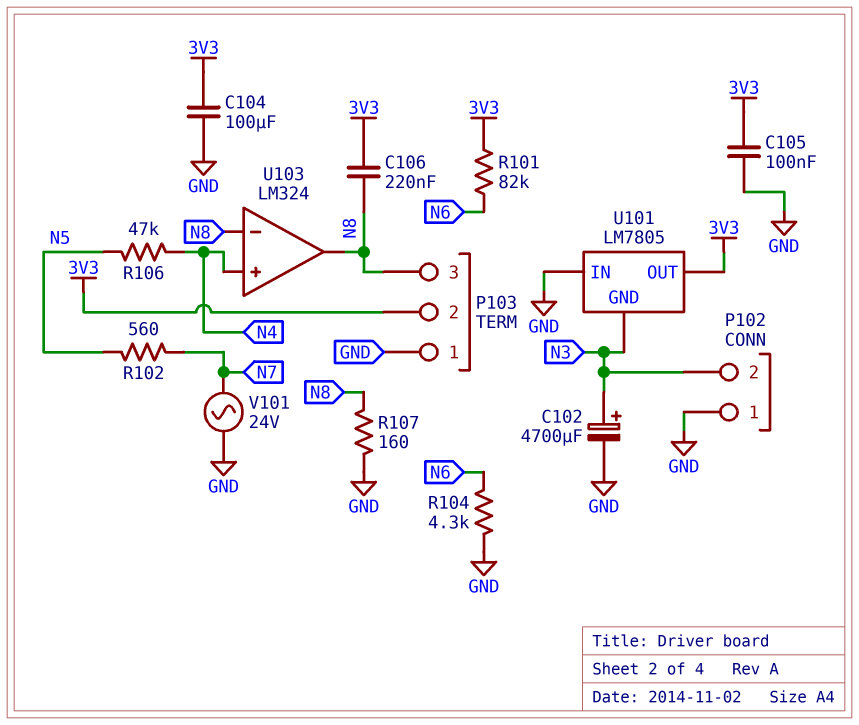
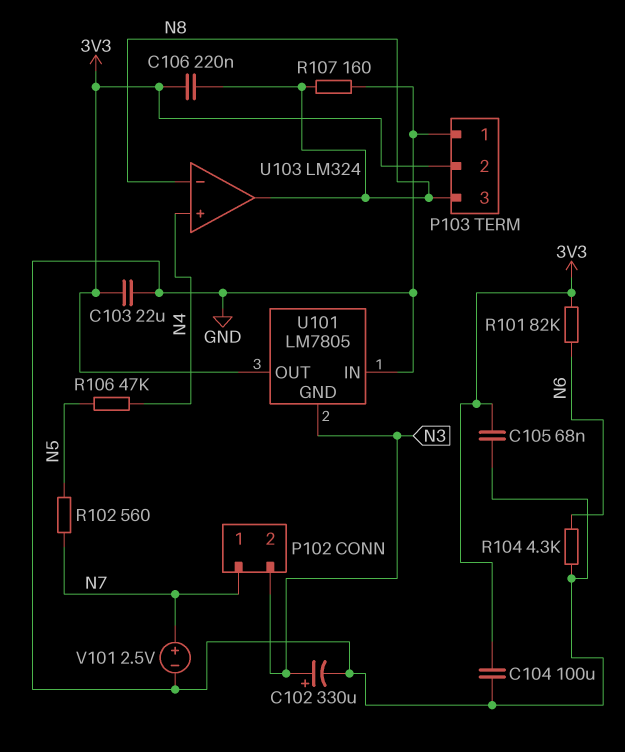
C102: 4700uF (plus N3, minus GND) -> 330uF (plus N3, minus GND)
C103: none -> 22uF (3V3, GND)
C105: 100nF (3V3, GND) -> 68nF (3V3, GND)
P102 pin 1: GND -> N7
V101: AC 24V (GND, N7) -> 2.5V (plus N7, minus GND)

